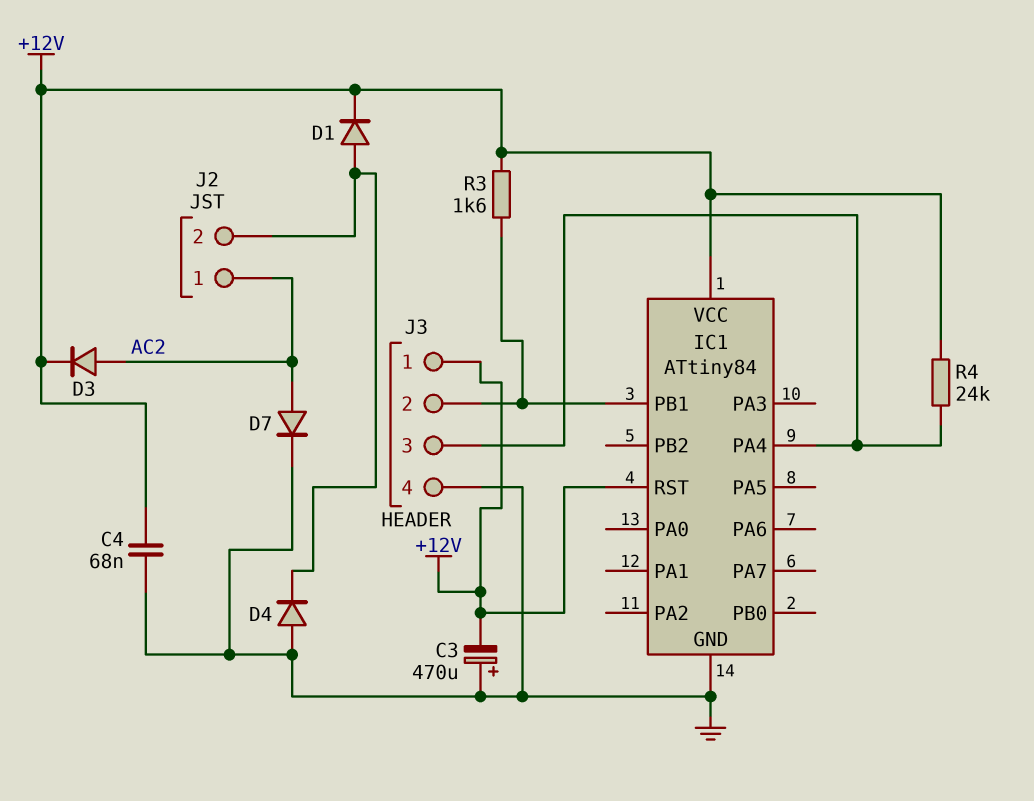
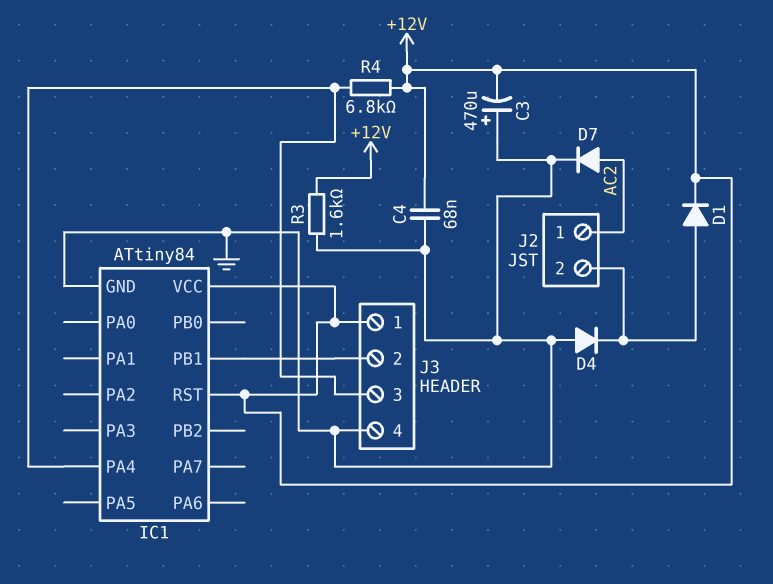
D3: diode (A AC2, K +12V) -> none
R3: 1.6k (+12V, IC1/PB1) -> 1.6k (+12V, GND)
R4: 24k (+12V, IC1/PA4) -> 6.8k (+12V, IC1/PA4)

